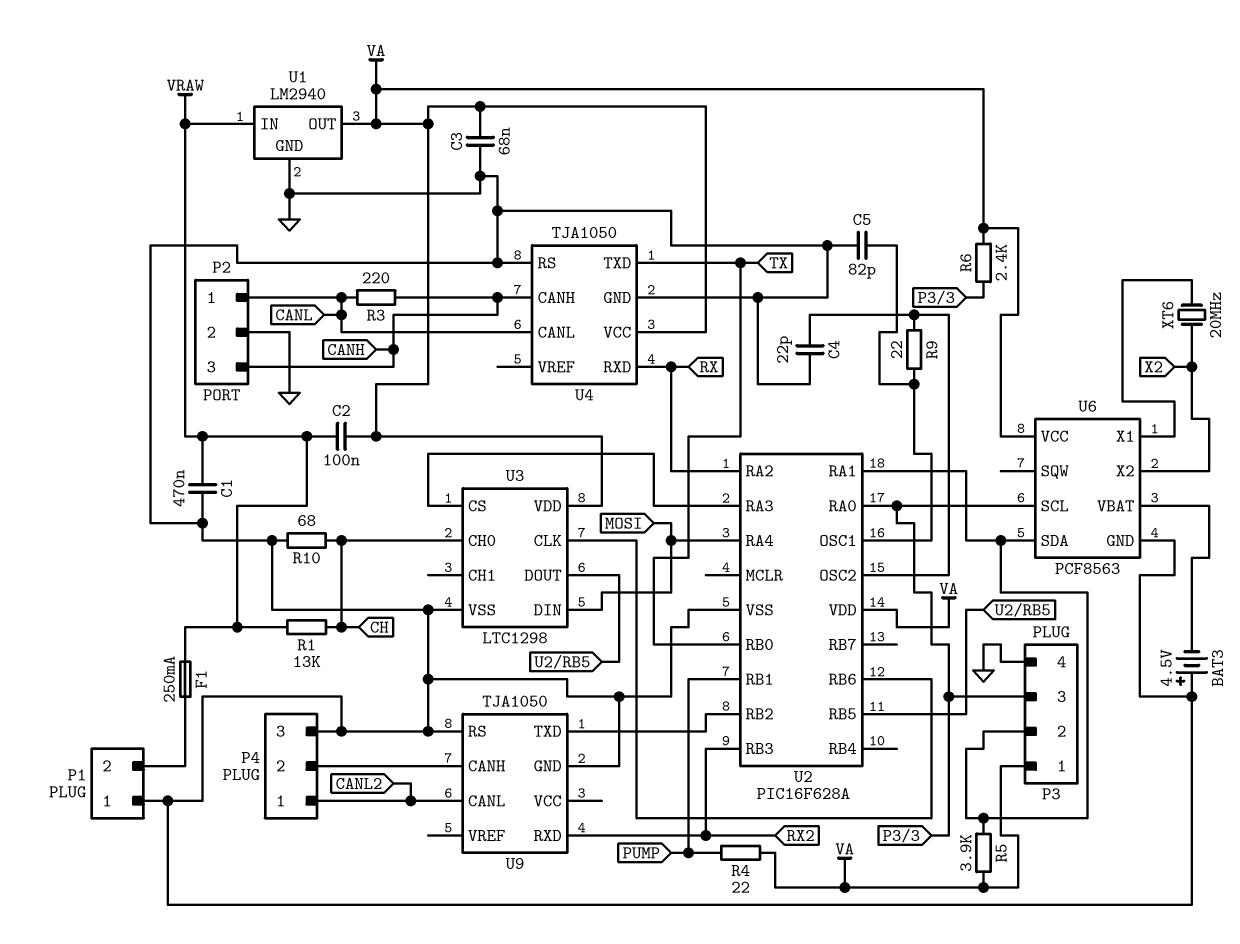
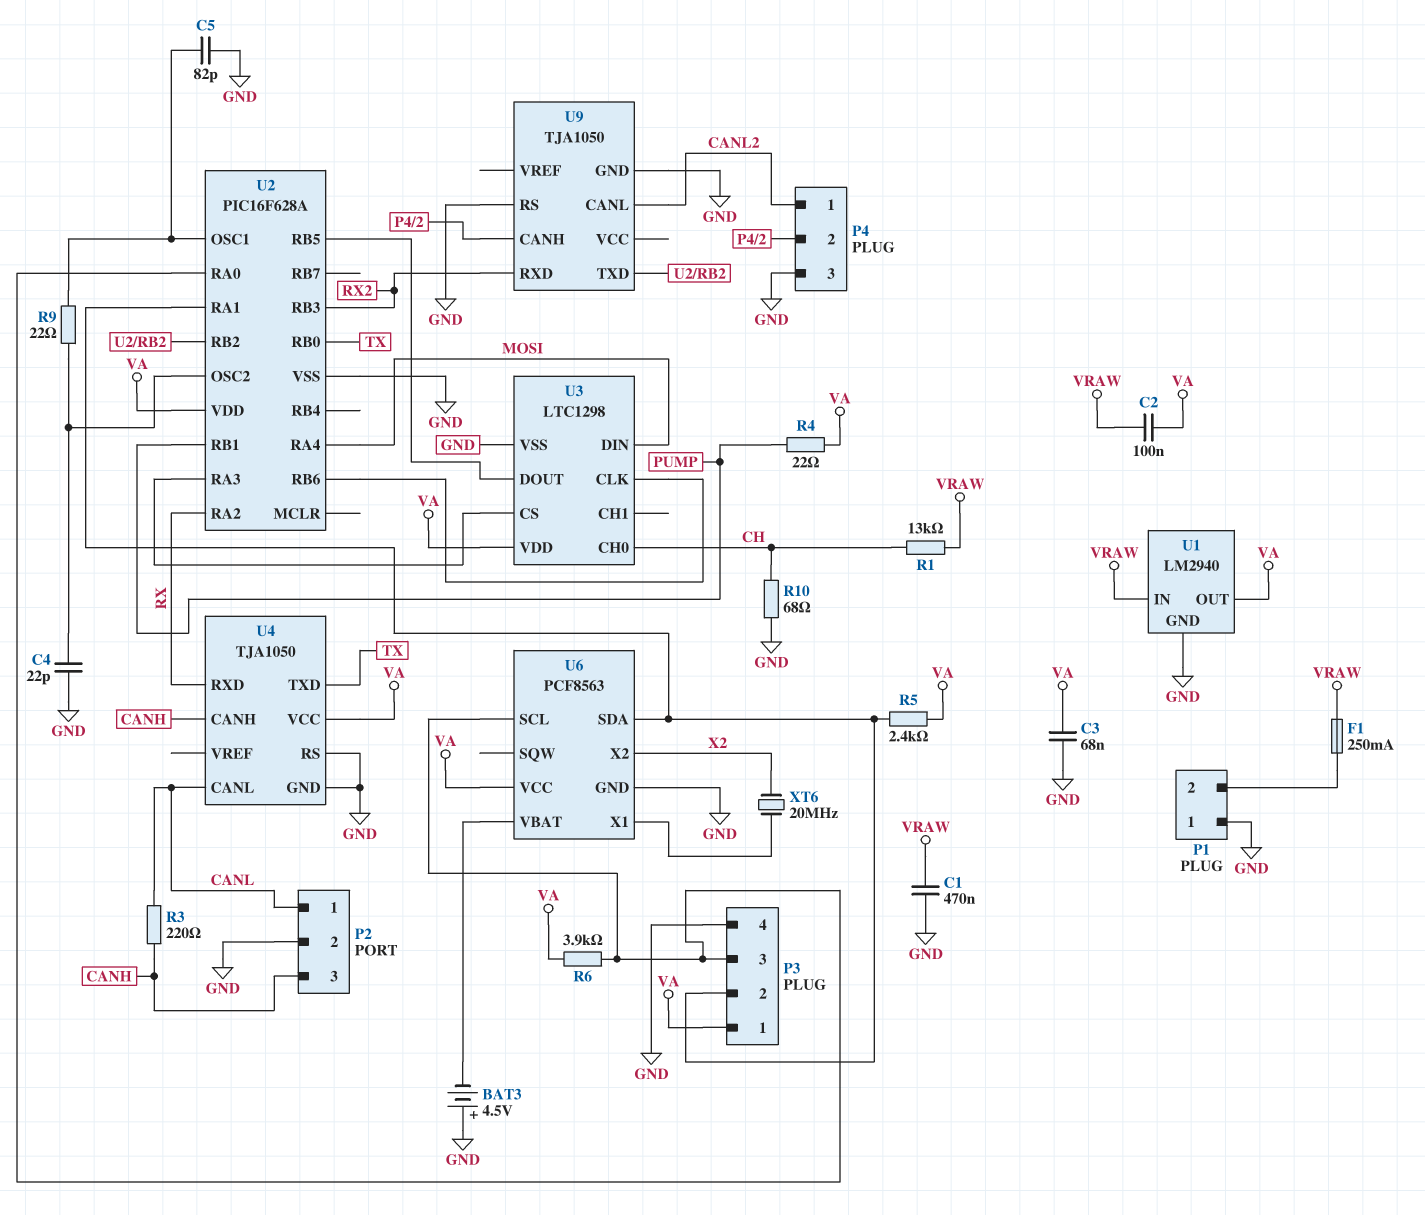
R5: 3.9k (P3/2, VA) -> 2.4k (P3/2, VA)
R6: 2.4k (P3/3, VA) -> 3.9k (P3/3, VA)

